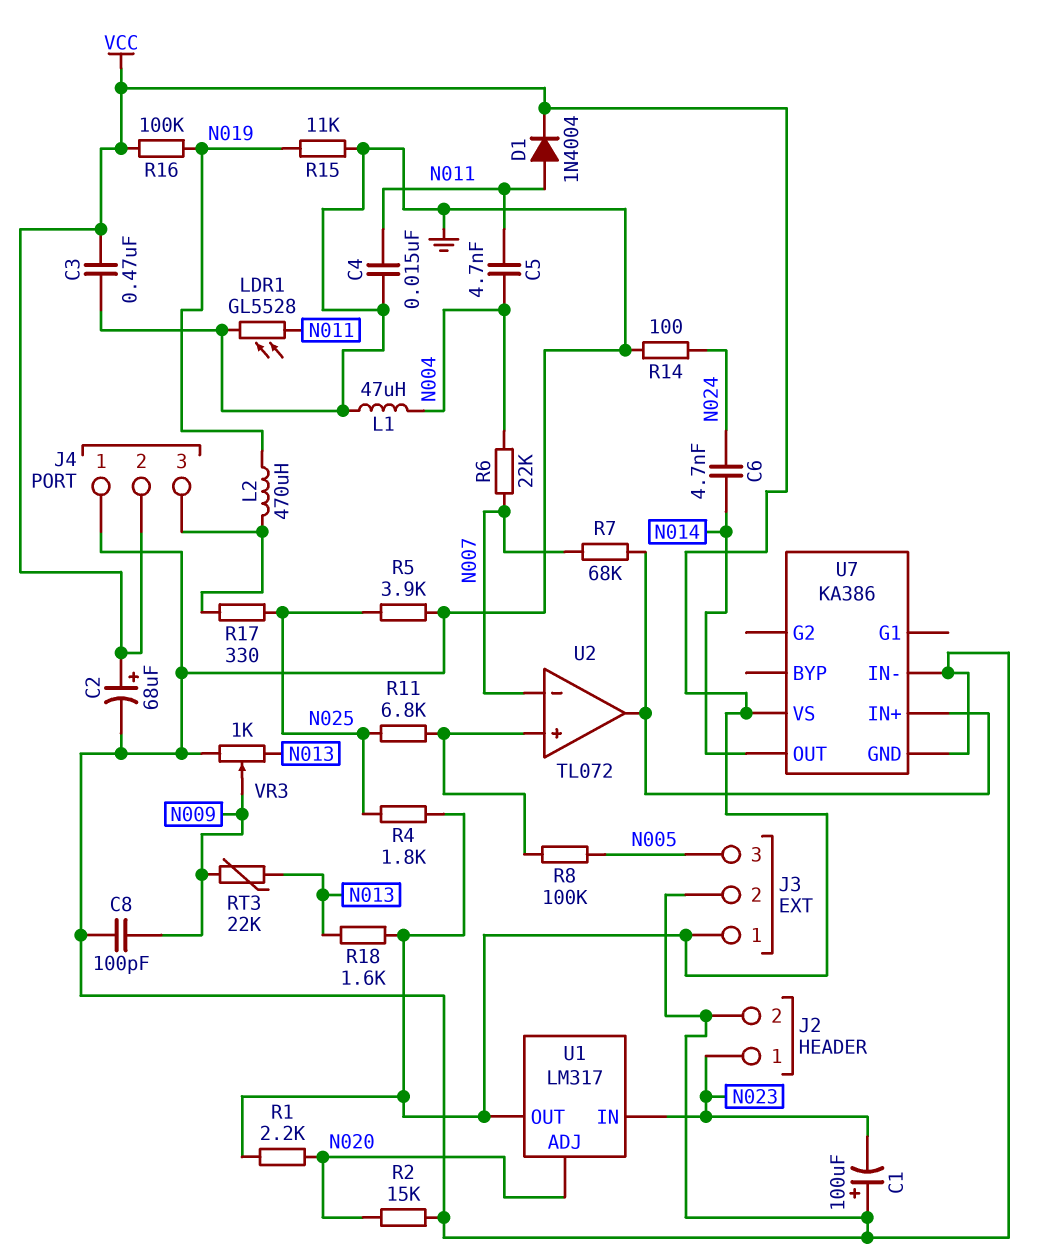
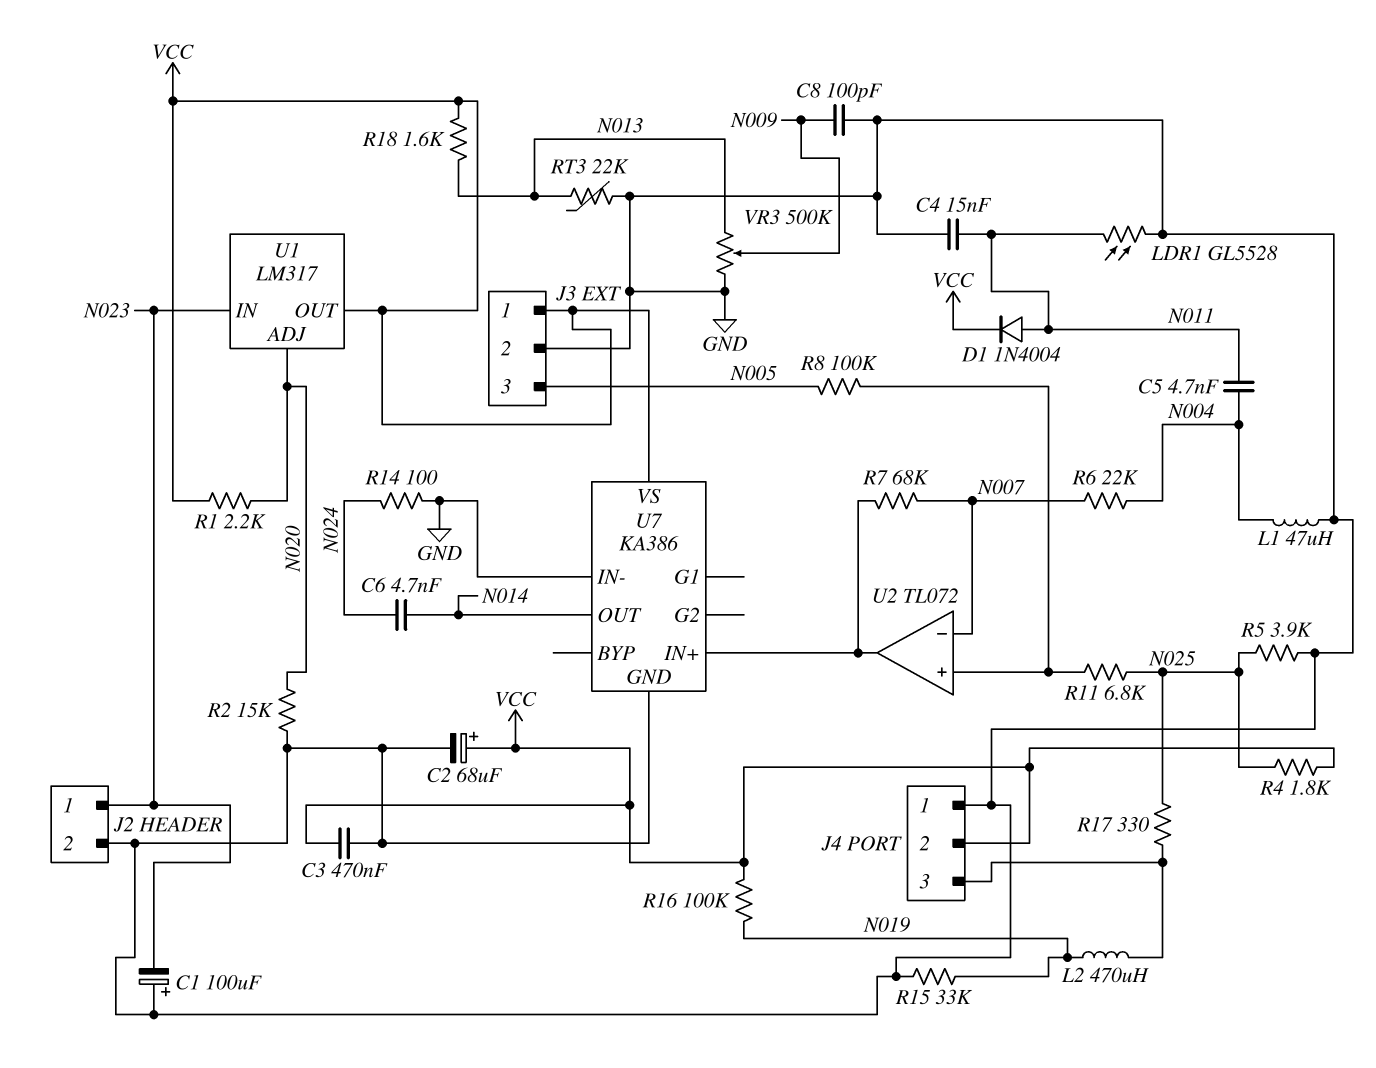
R15: 11k (GND, N019) -> 33k (GND, N019)
RT3: 22k (N009, N013) -> 22k (GND, N013)
VR3: 1k (GND, N013, wiper N009) -> 500k (GND, N013, wiper N009)

